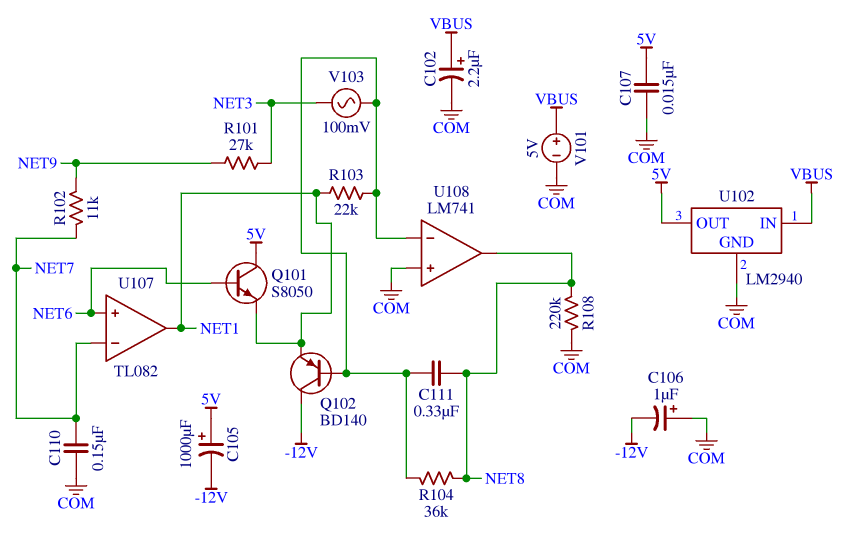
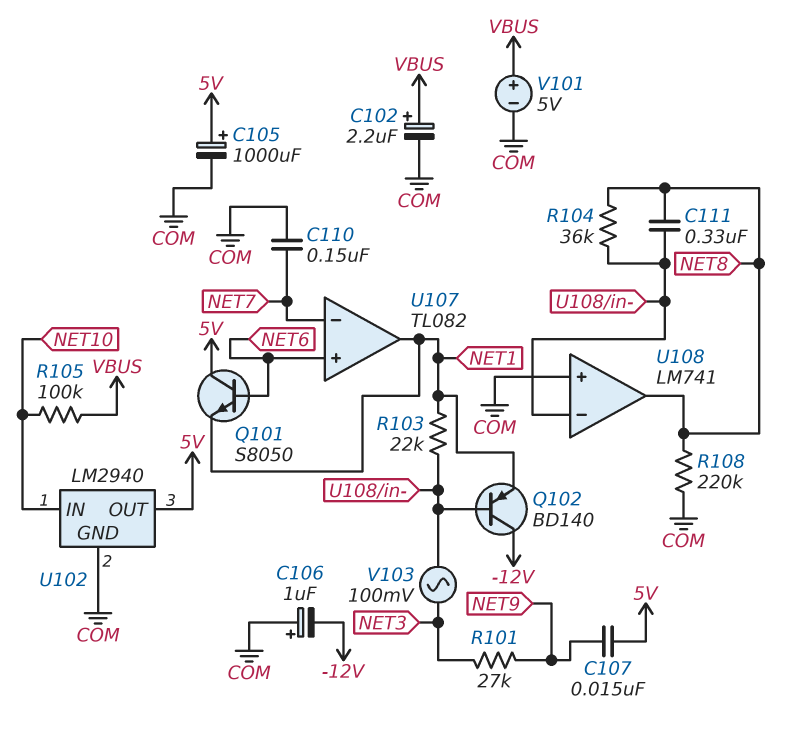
C105: 1000uF (plus 5V, minus -12V) -> 1000uF (plus 5V, minus COM)
C107: 15nF (5V, COM) -> 15nF (5V, NET9)
R102: 11k (NET7, NET9) -> none
R105: none -> 100k (NET10, VBUS)
U102 pin IN: VBUS -> NET10

